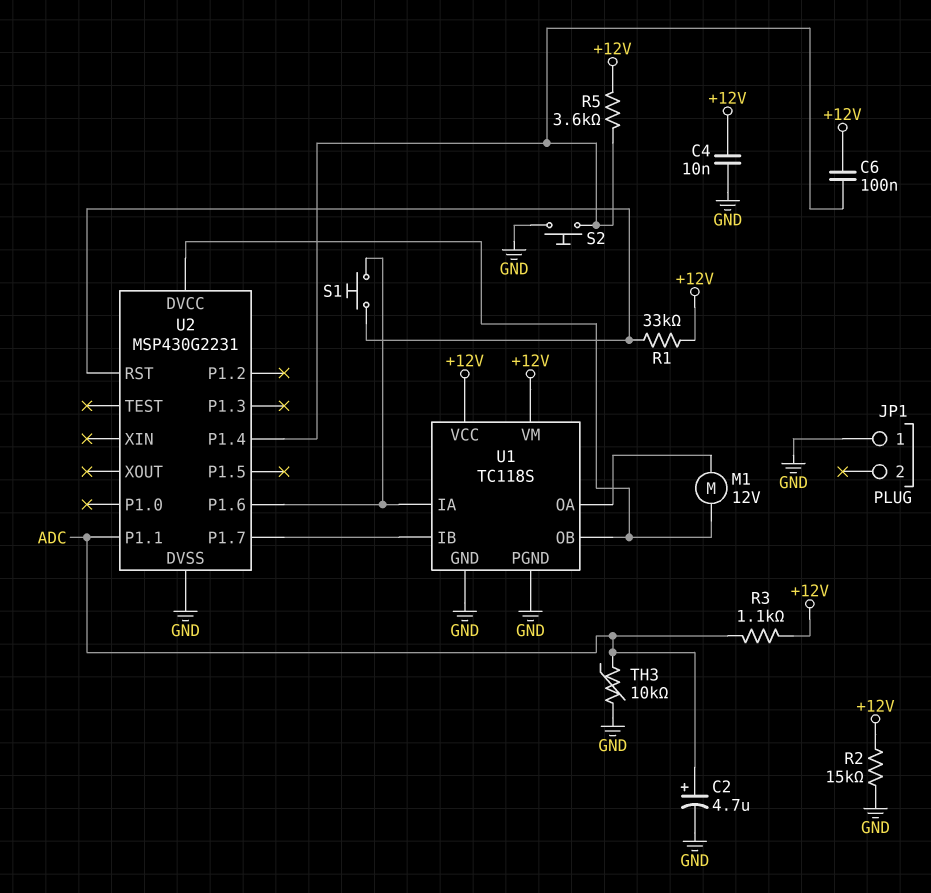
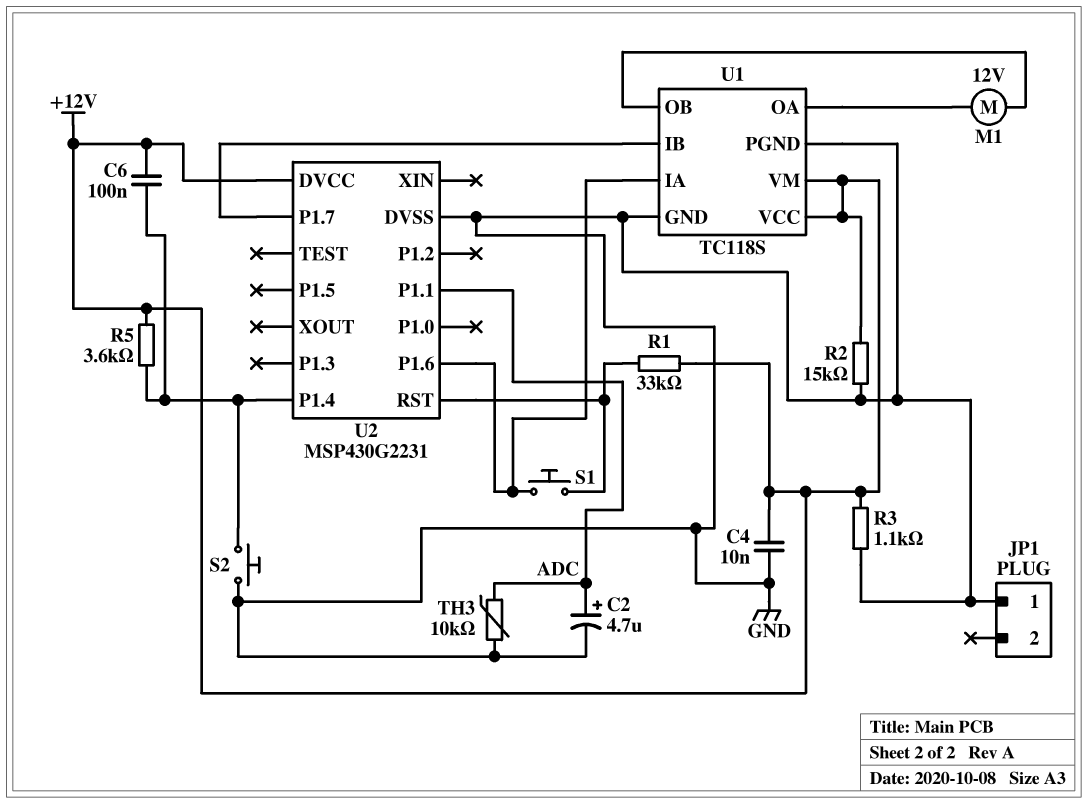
R3: 1.1k (+12V, ADC) -> 1.1k (+12V, GND)
U2 pin DVCC: U1/OB -> +12V

